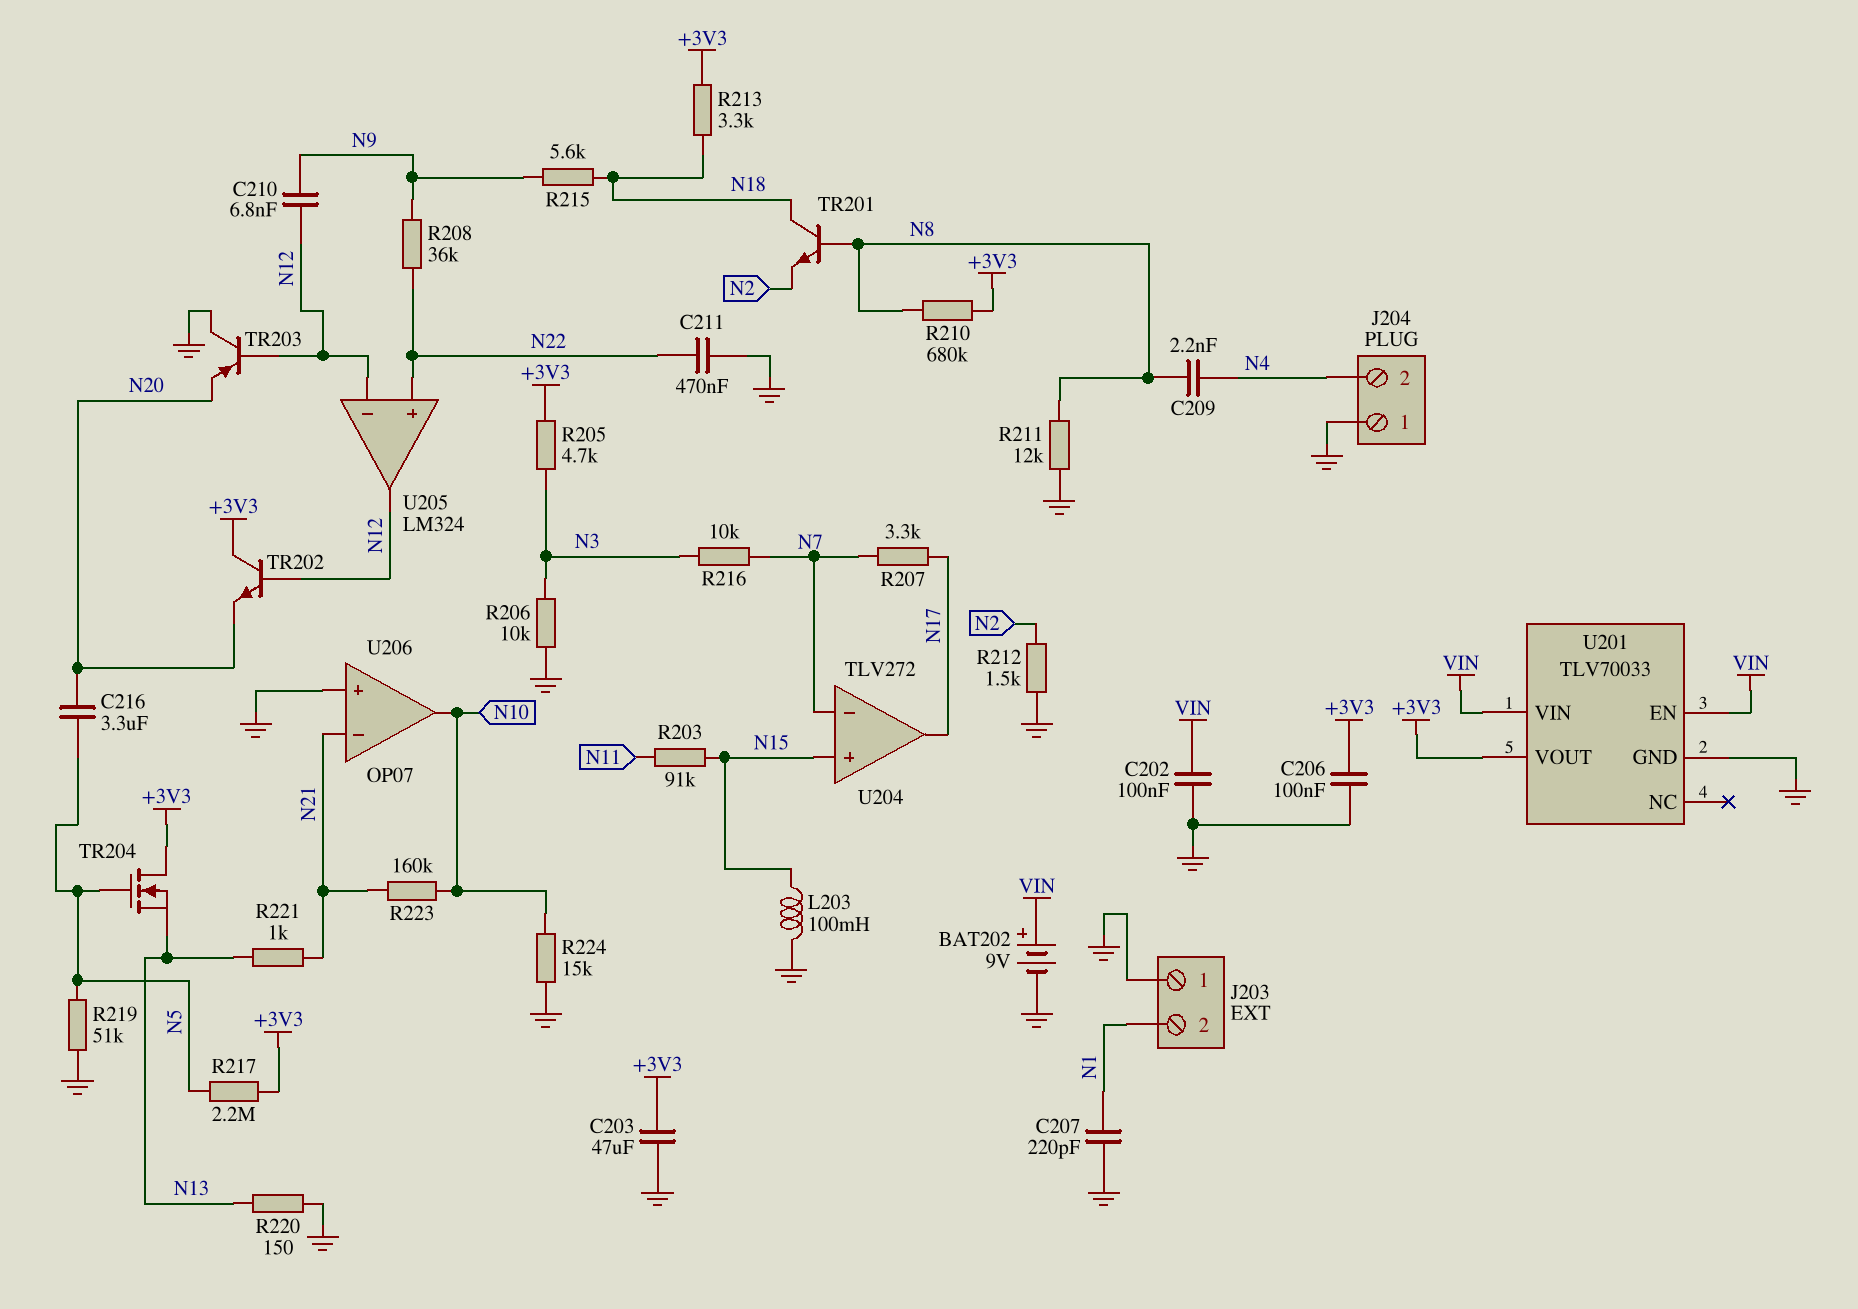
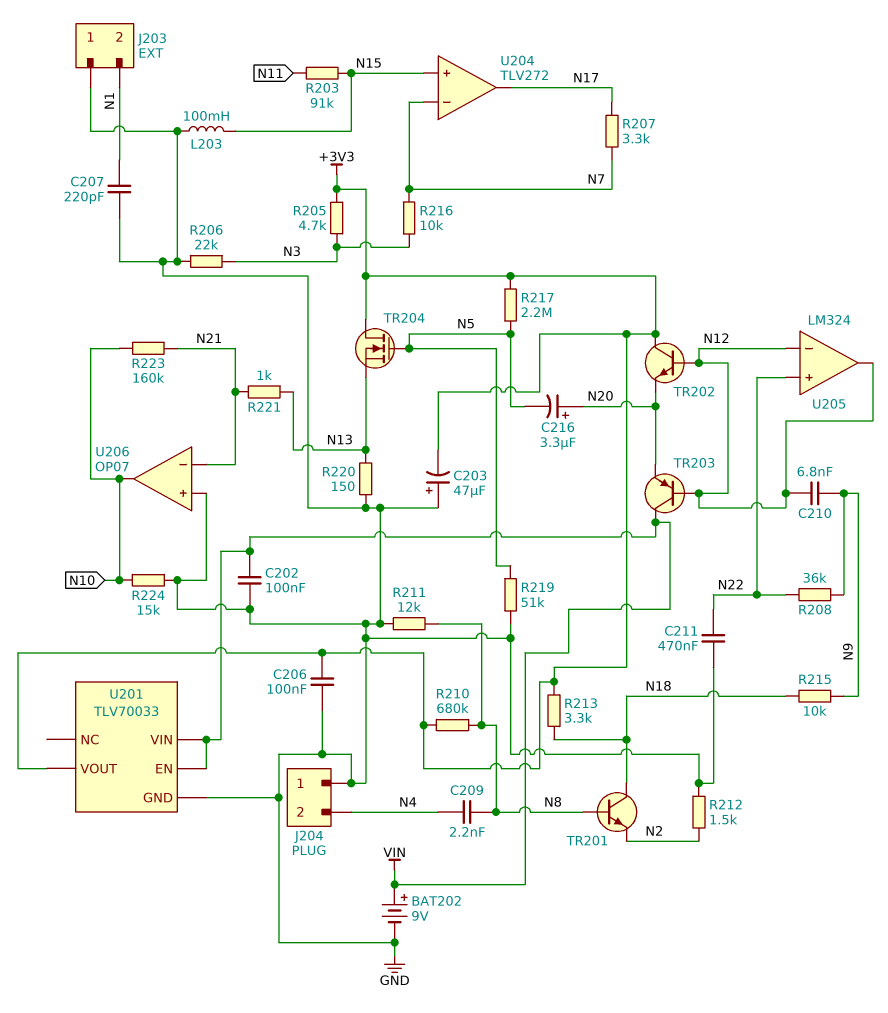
C203: 47uF (+3V3, GND) -> 47uF (plus GND, minus +3V3)
C216: 3.3uF (N5, N20) -> 3.3uF (plus N20, minus N5)
R206: 10k (GND, N3) -> 22k (GND, N3)
R215: 5.6k (N9, N18) -> 10k (N9, N18)
TR203: PNP (B N12, C GND, E N20) -> PNP (B N12, C VIN, E N20)

